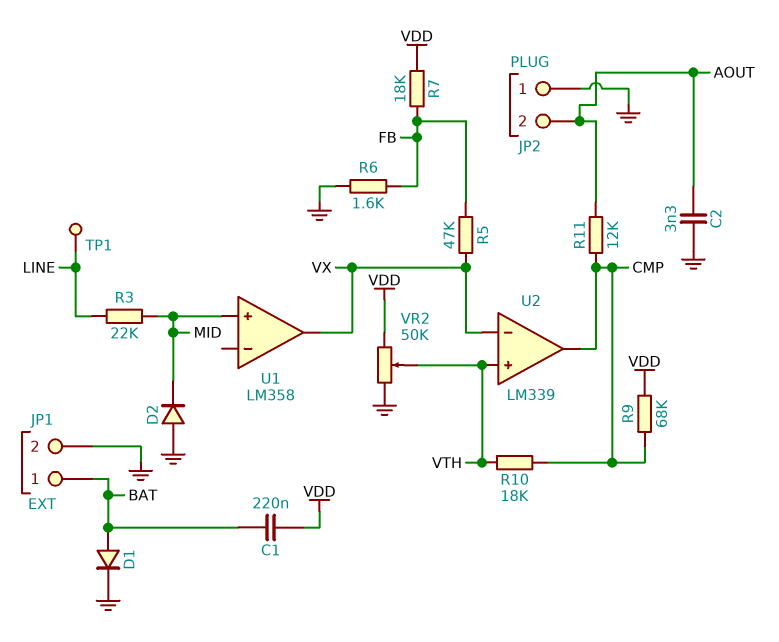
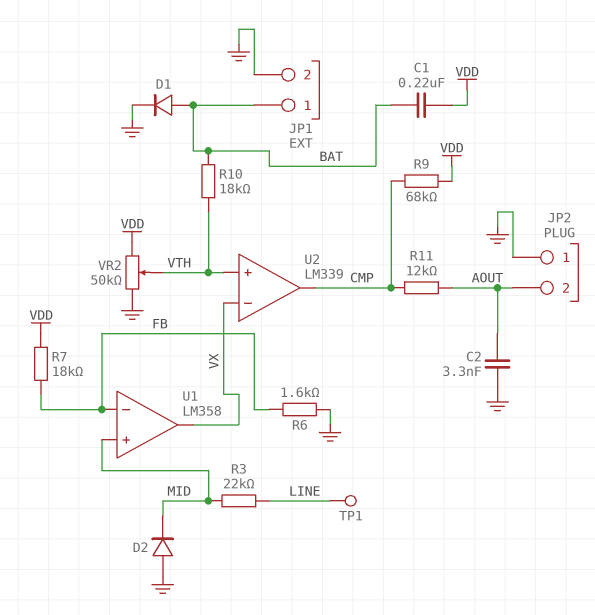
R5: 47k (FB, VX) -> none
R10: 18k (CMP, VTH) -> 18k (BAT, VTH)
U1 pin in-: none -> FB

